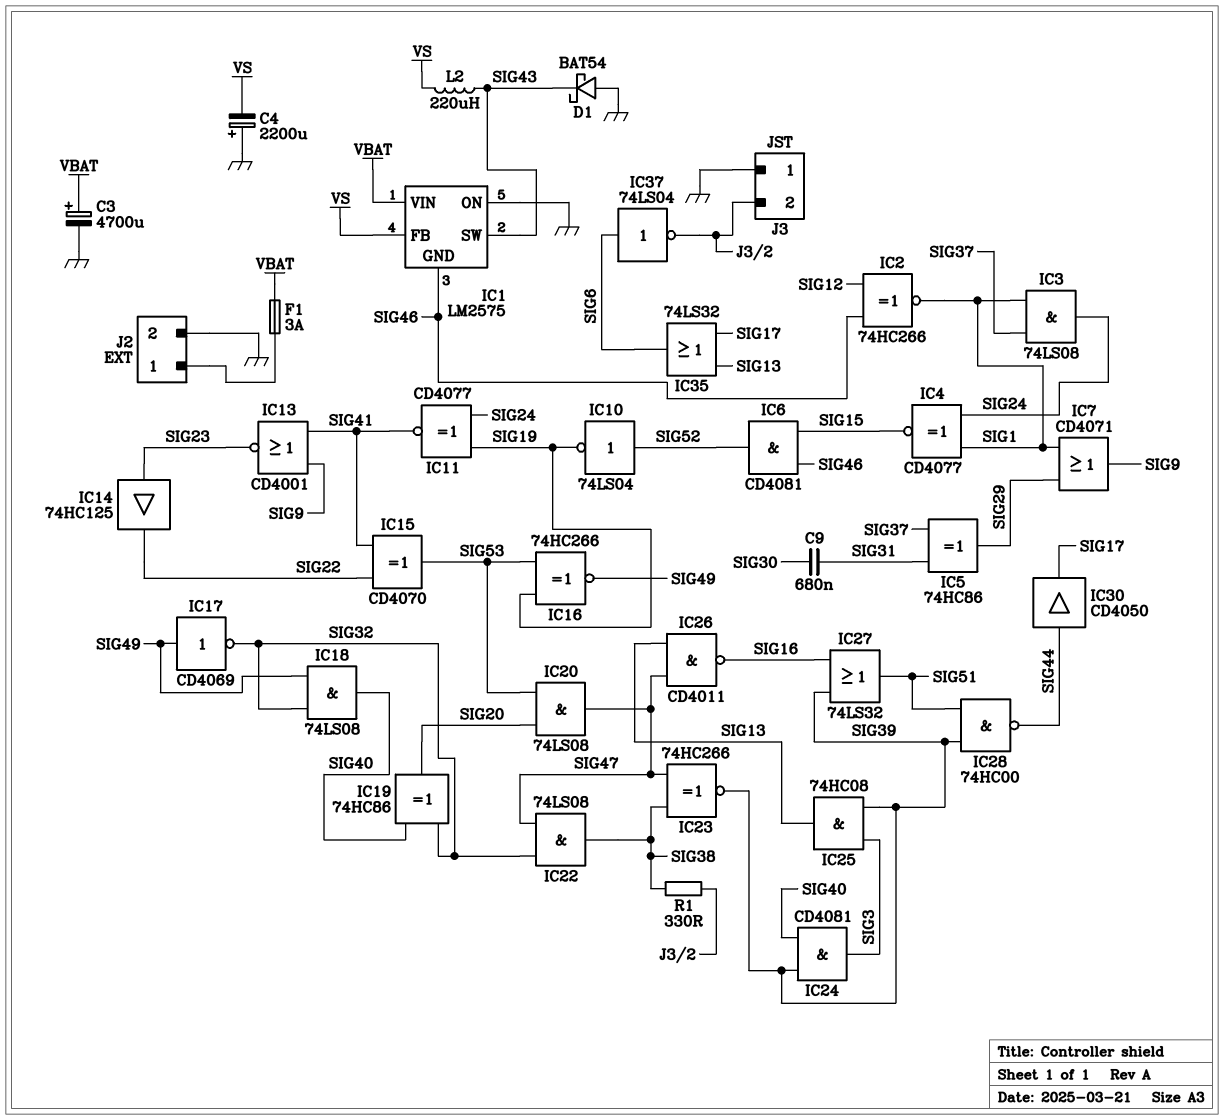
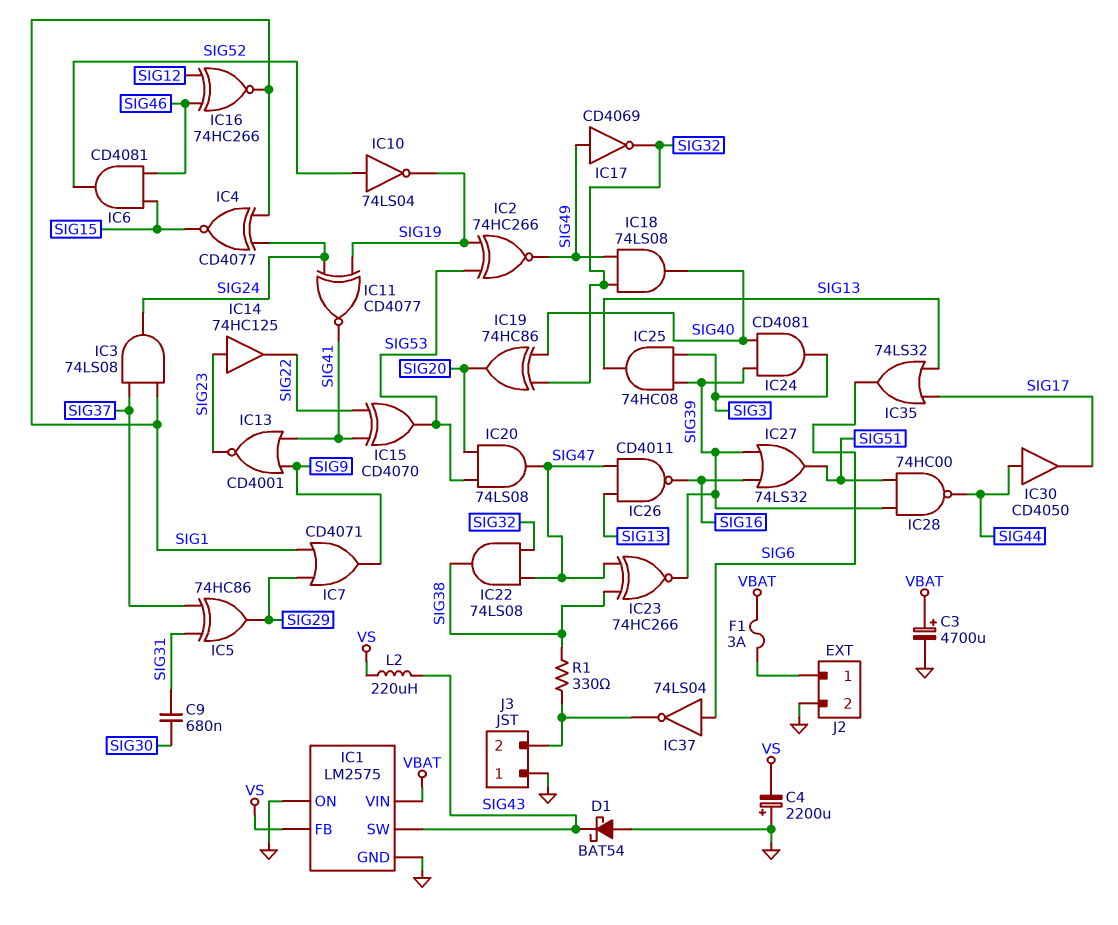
IC1 pin GND: SIG46 -> GND
IC2: XNOR 74HC266 (in SIG12, in SIG46, out SIG1) -> XNOR 74HC266 (in SIG19, in SIG53, out SIG49)
IC16: XNOR 74HC266 (in SIG19, in SIG53, out SIG49) -> XNOR 74HC266 (in SIG12, in SIG46, out SIG1)

